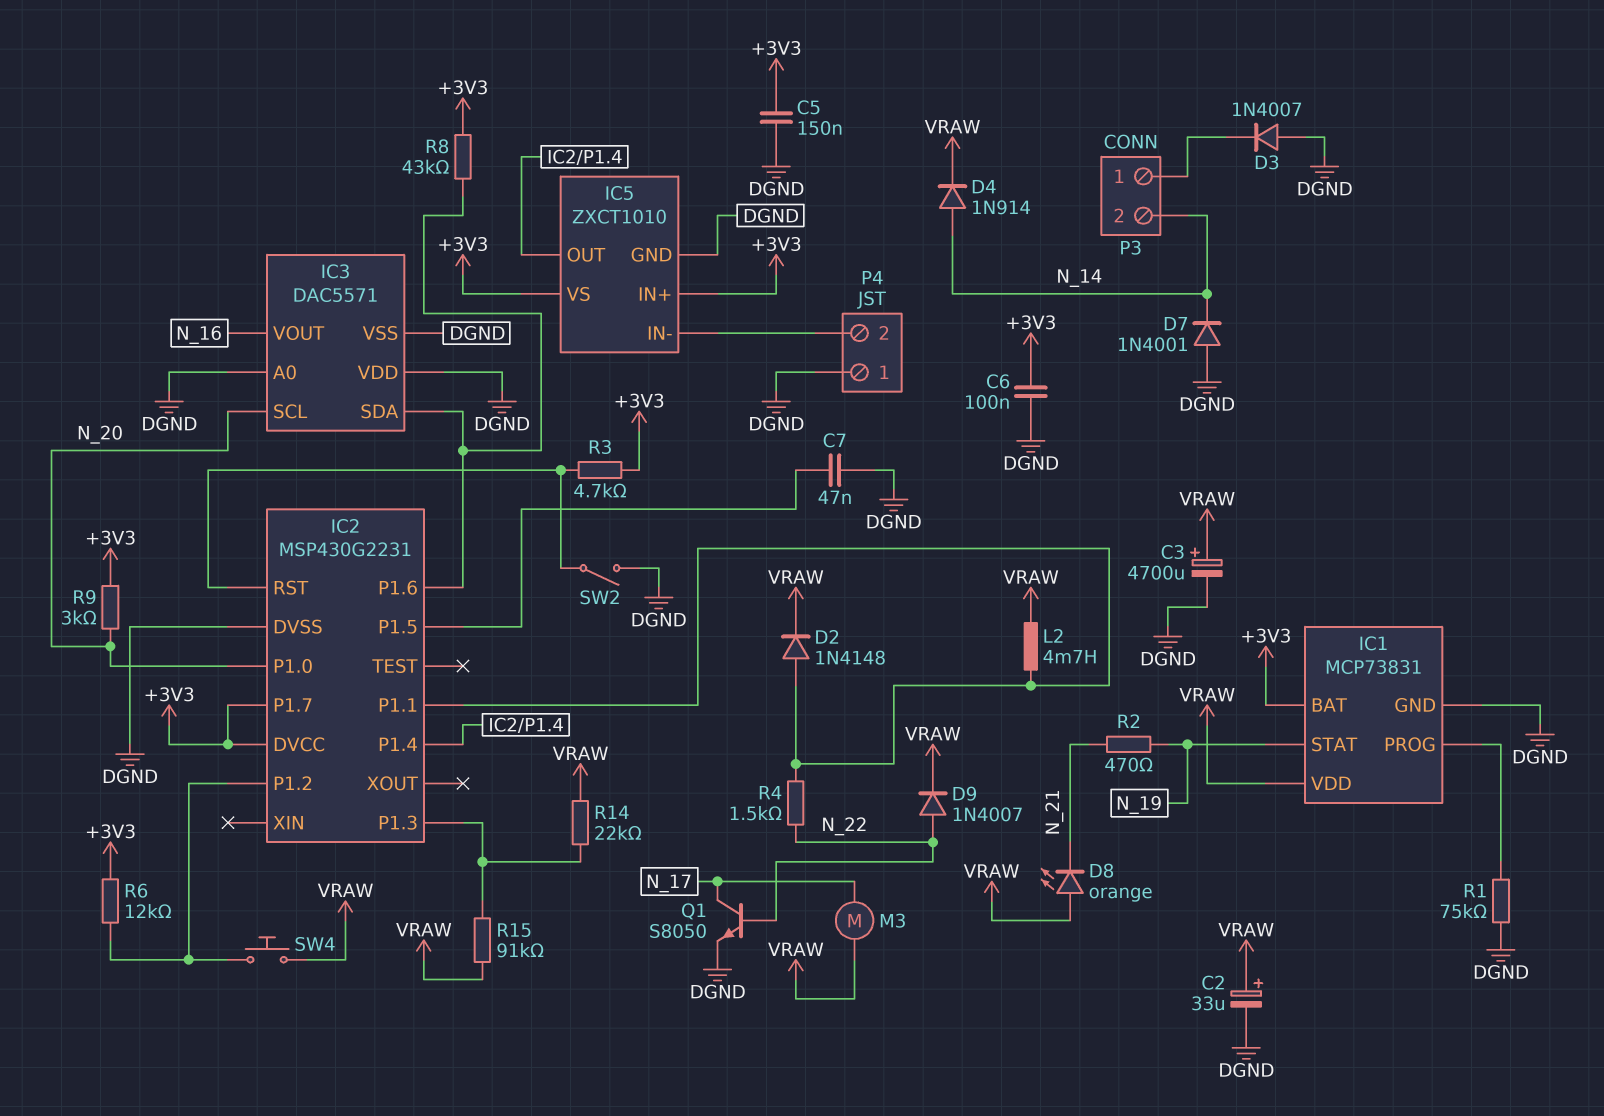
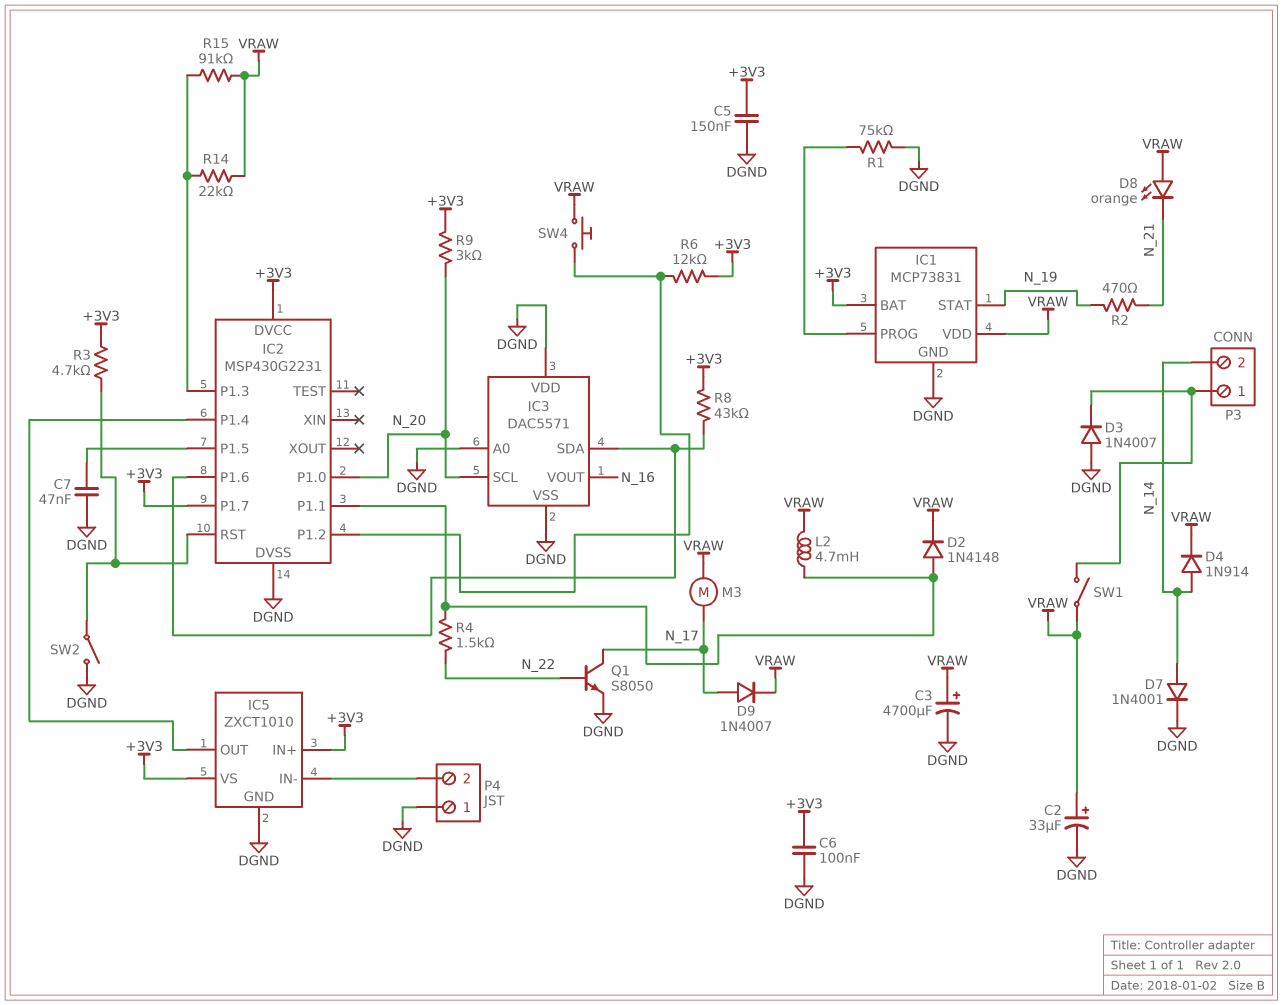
D7: diode 1N4001 (A DGND, K N_14) -> diode 1N4001 (A N_14, K DGND)
D9: diode 1N4007 (A N_22, K VRAW) -> diode 1N4007 (A N_17, K VRAW)
SW1: none -> switch (P3/1, VRAW)

